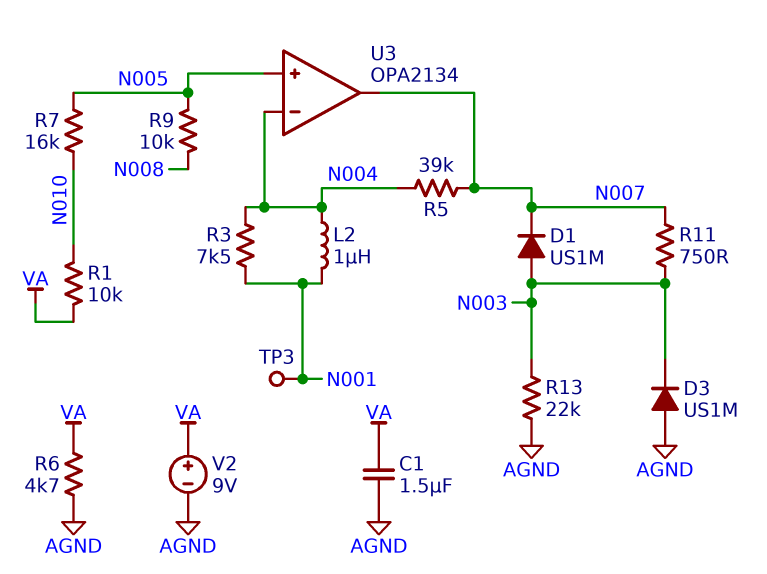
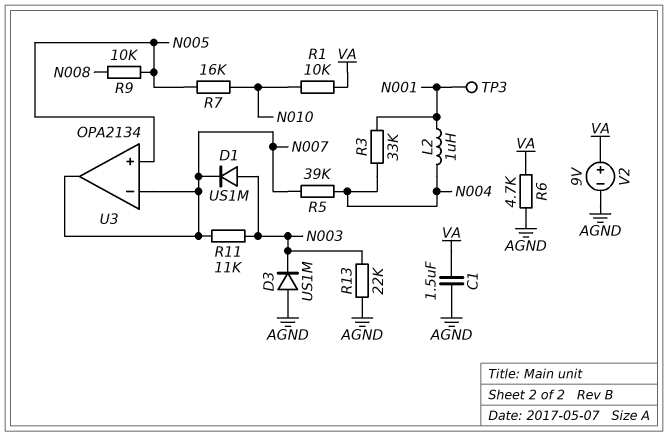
R3: 7.5k (N001, N004) -> 33k (N001, N004)
R11: 750 (N003, N007) -> 11k (N003, N007)
U3 pin in-: N004 -> N007

